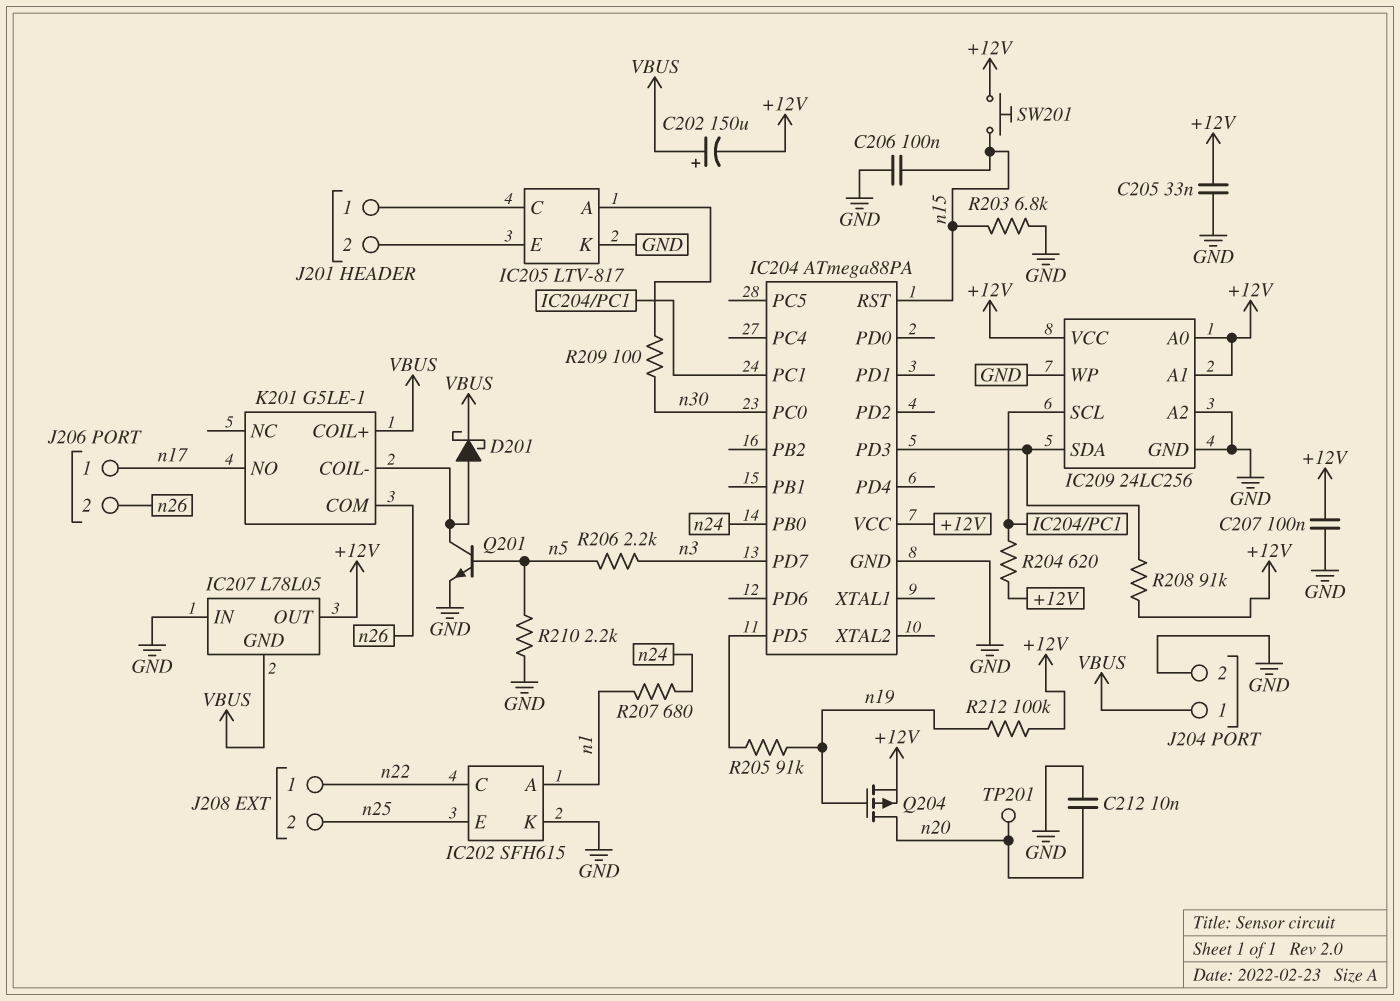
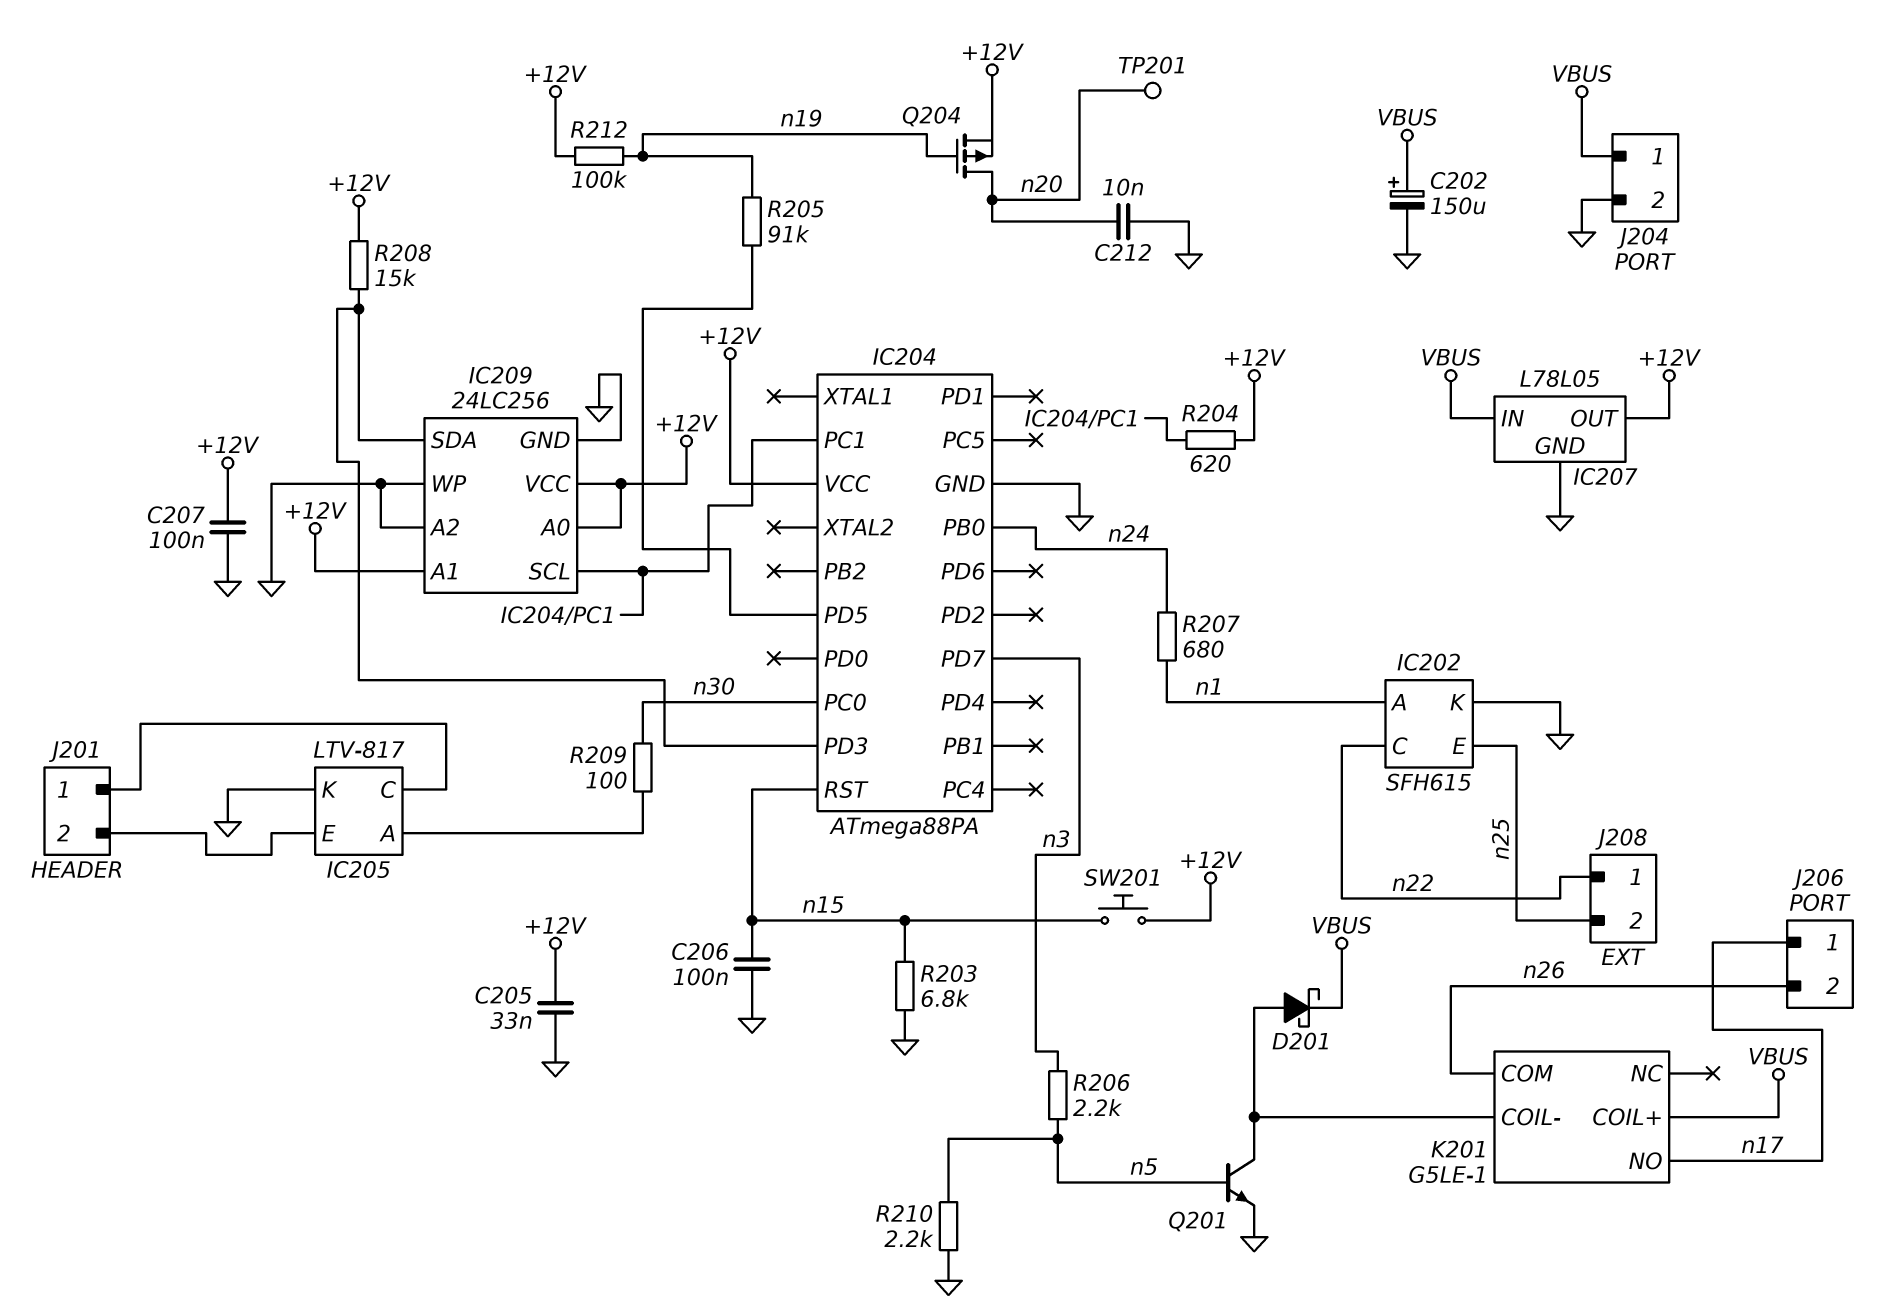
C202: 150uF (plus VBUS, minus +12V) -> 150uF (plus VBUS, minus GND)
IC207 pin GND: VBUS -> GND
IC207 pin IN: GND -> VBUS
R208: 91k (+12V, IC204/PD3) -> 15k (+12V, IC204/PD3)

